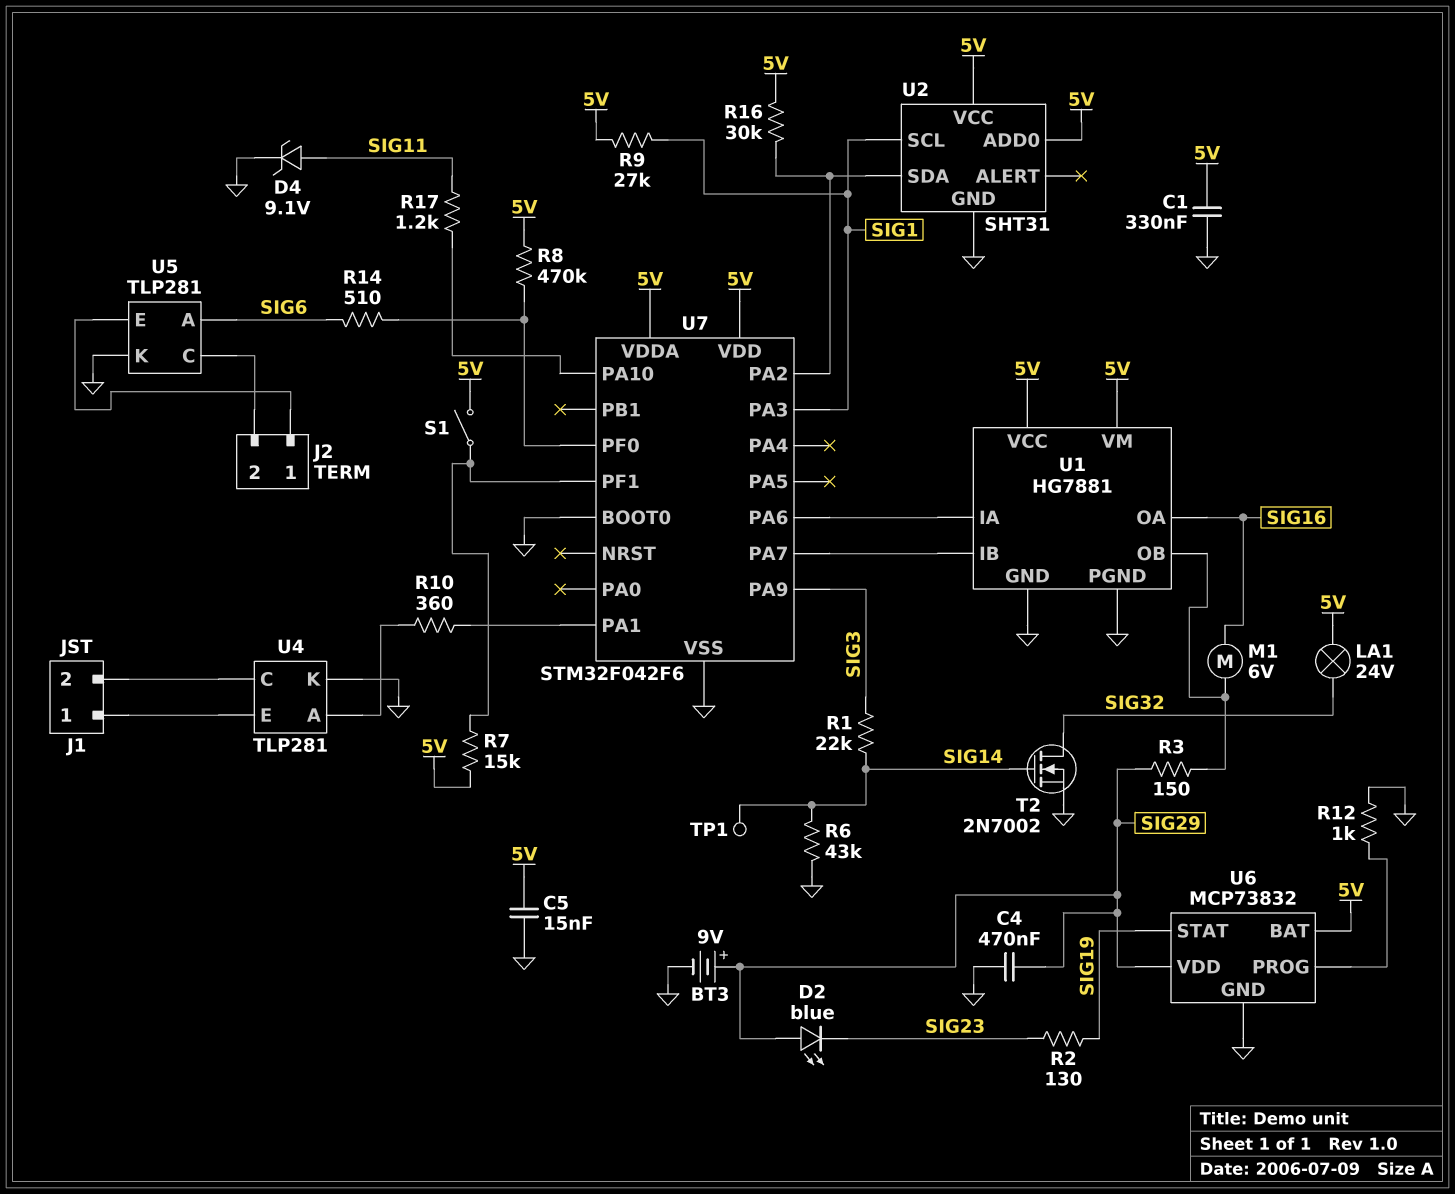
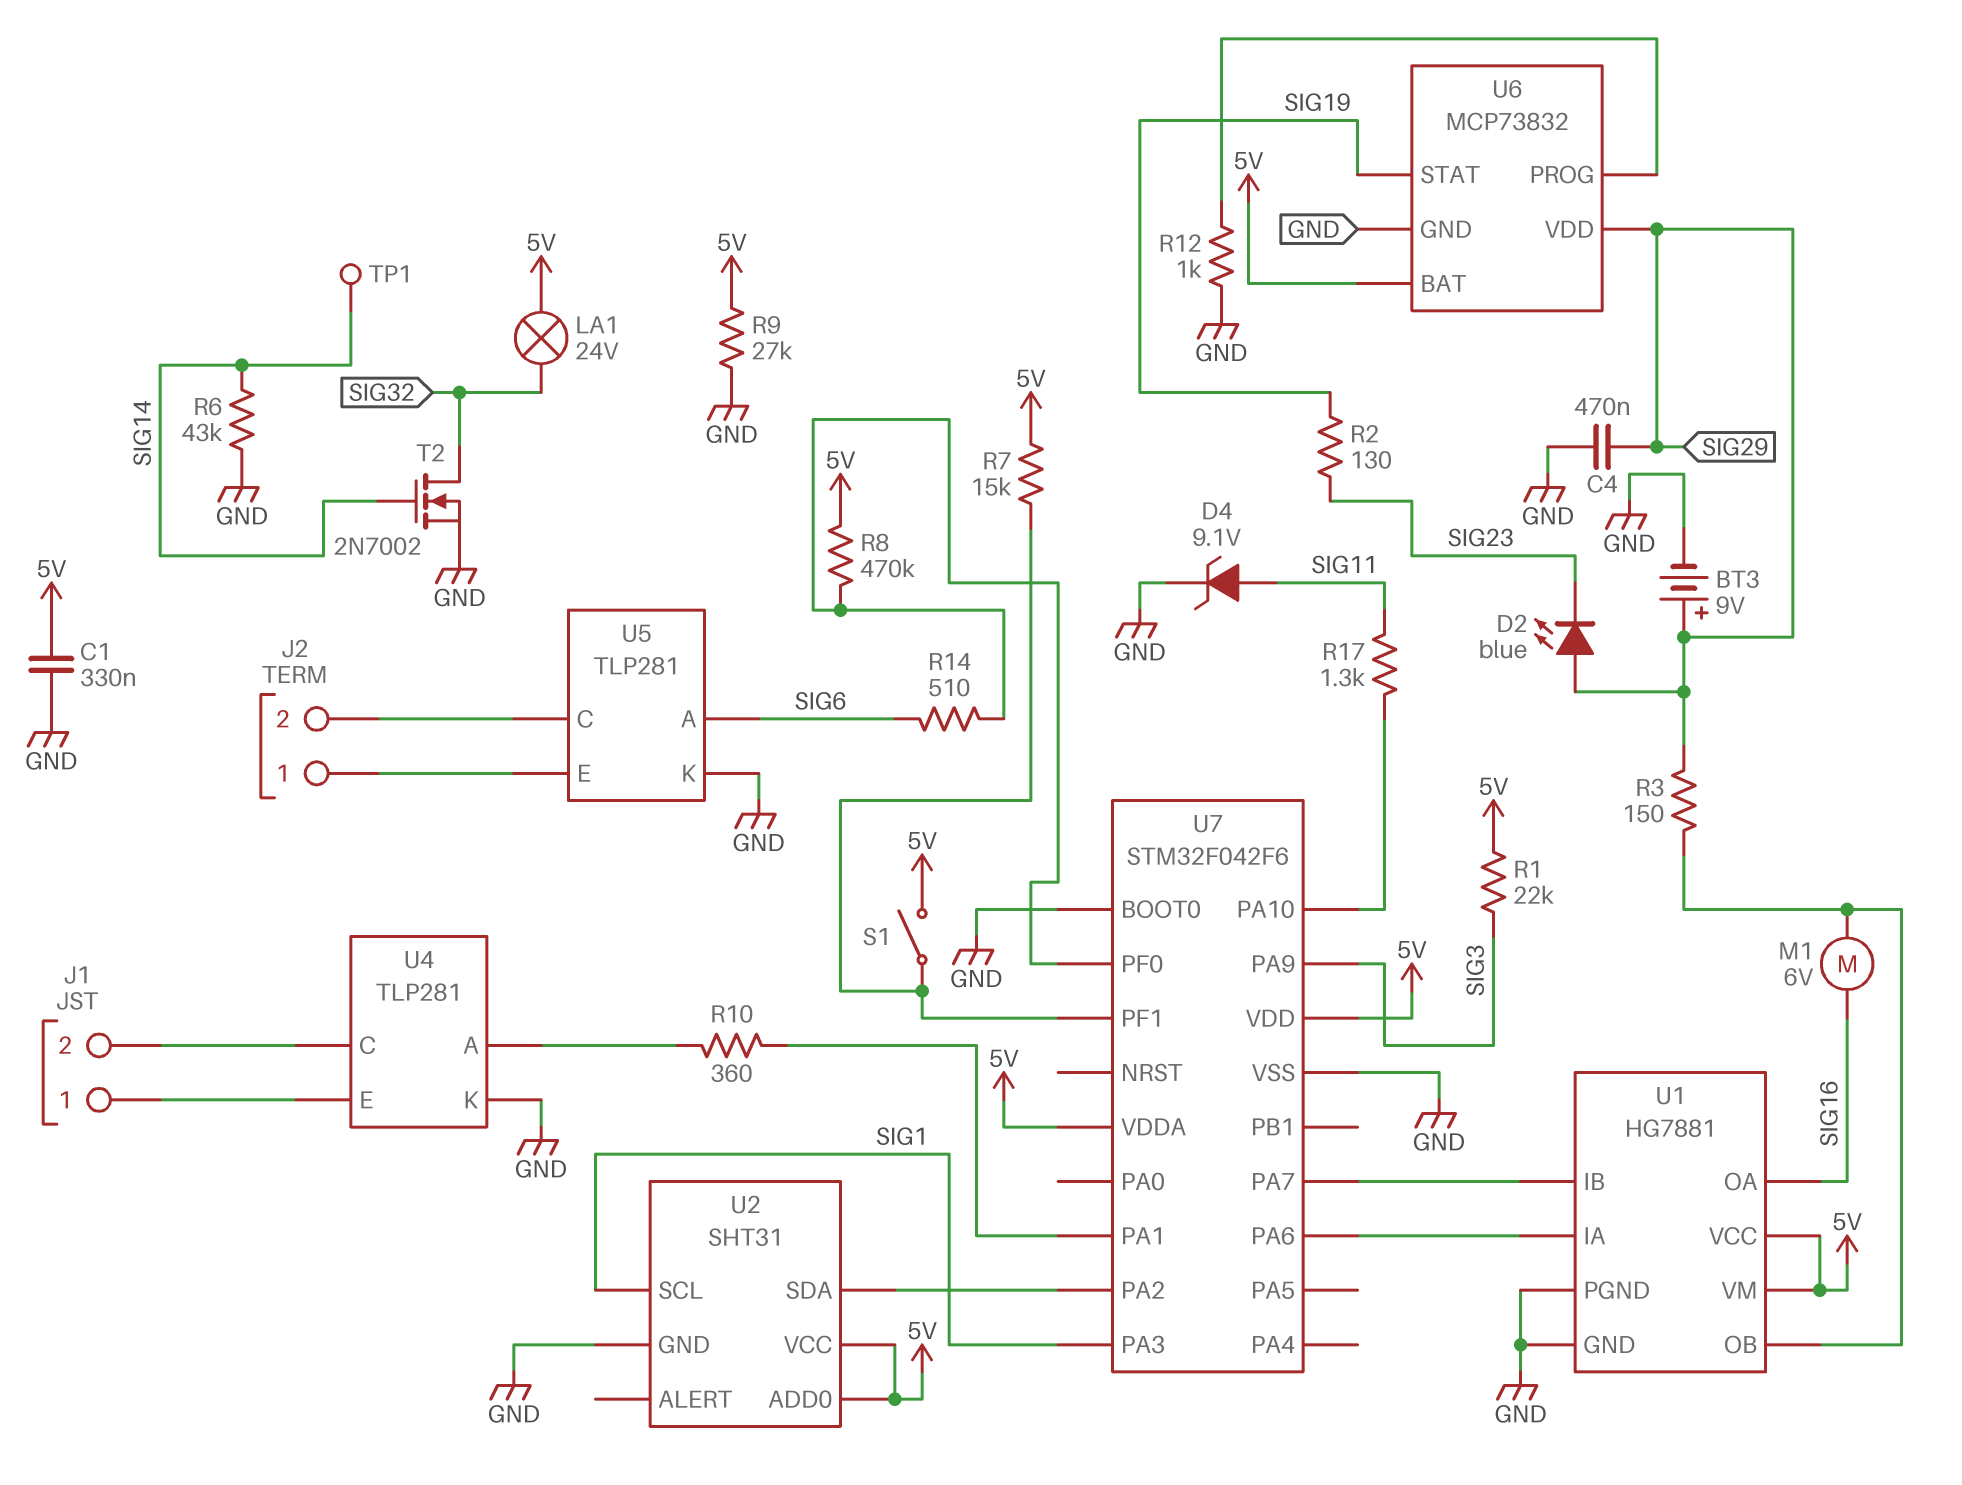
C5: 15nF (5V, GND) -> none
R1: 22k (SIG3, SIG14) -> 22k (5V, SIG3)
R9: 27k (5V, SIG1) -> 27k (5V, GND)
R16: 30k (5V, U2/SDA) -> none
R17: 1.2k (SIG11, U7/PA10) -> 1.3k (SIG11, U7/PA10)

